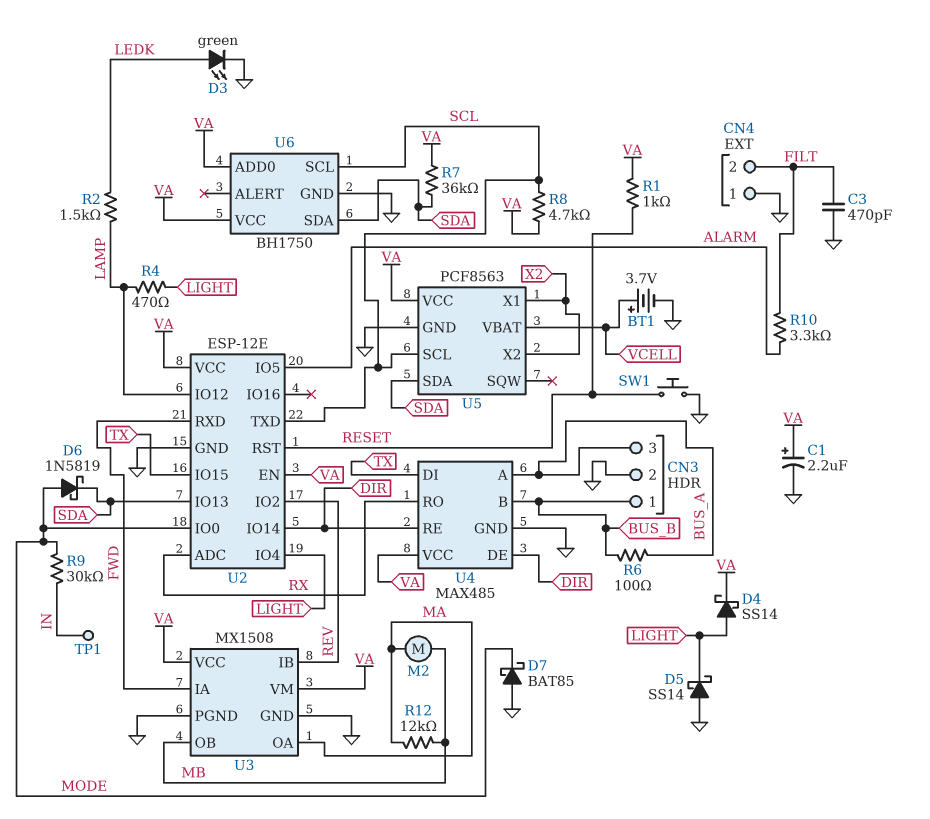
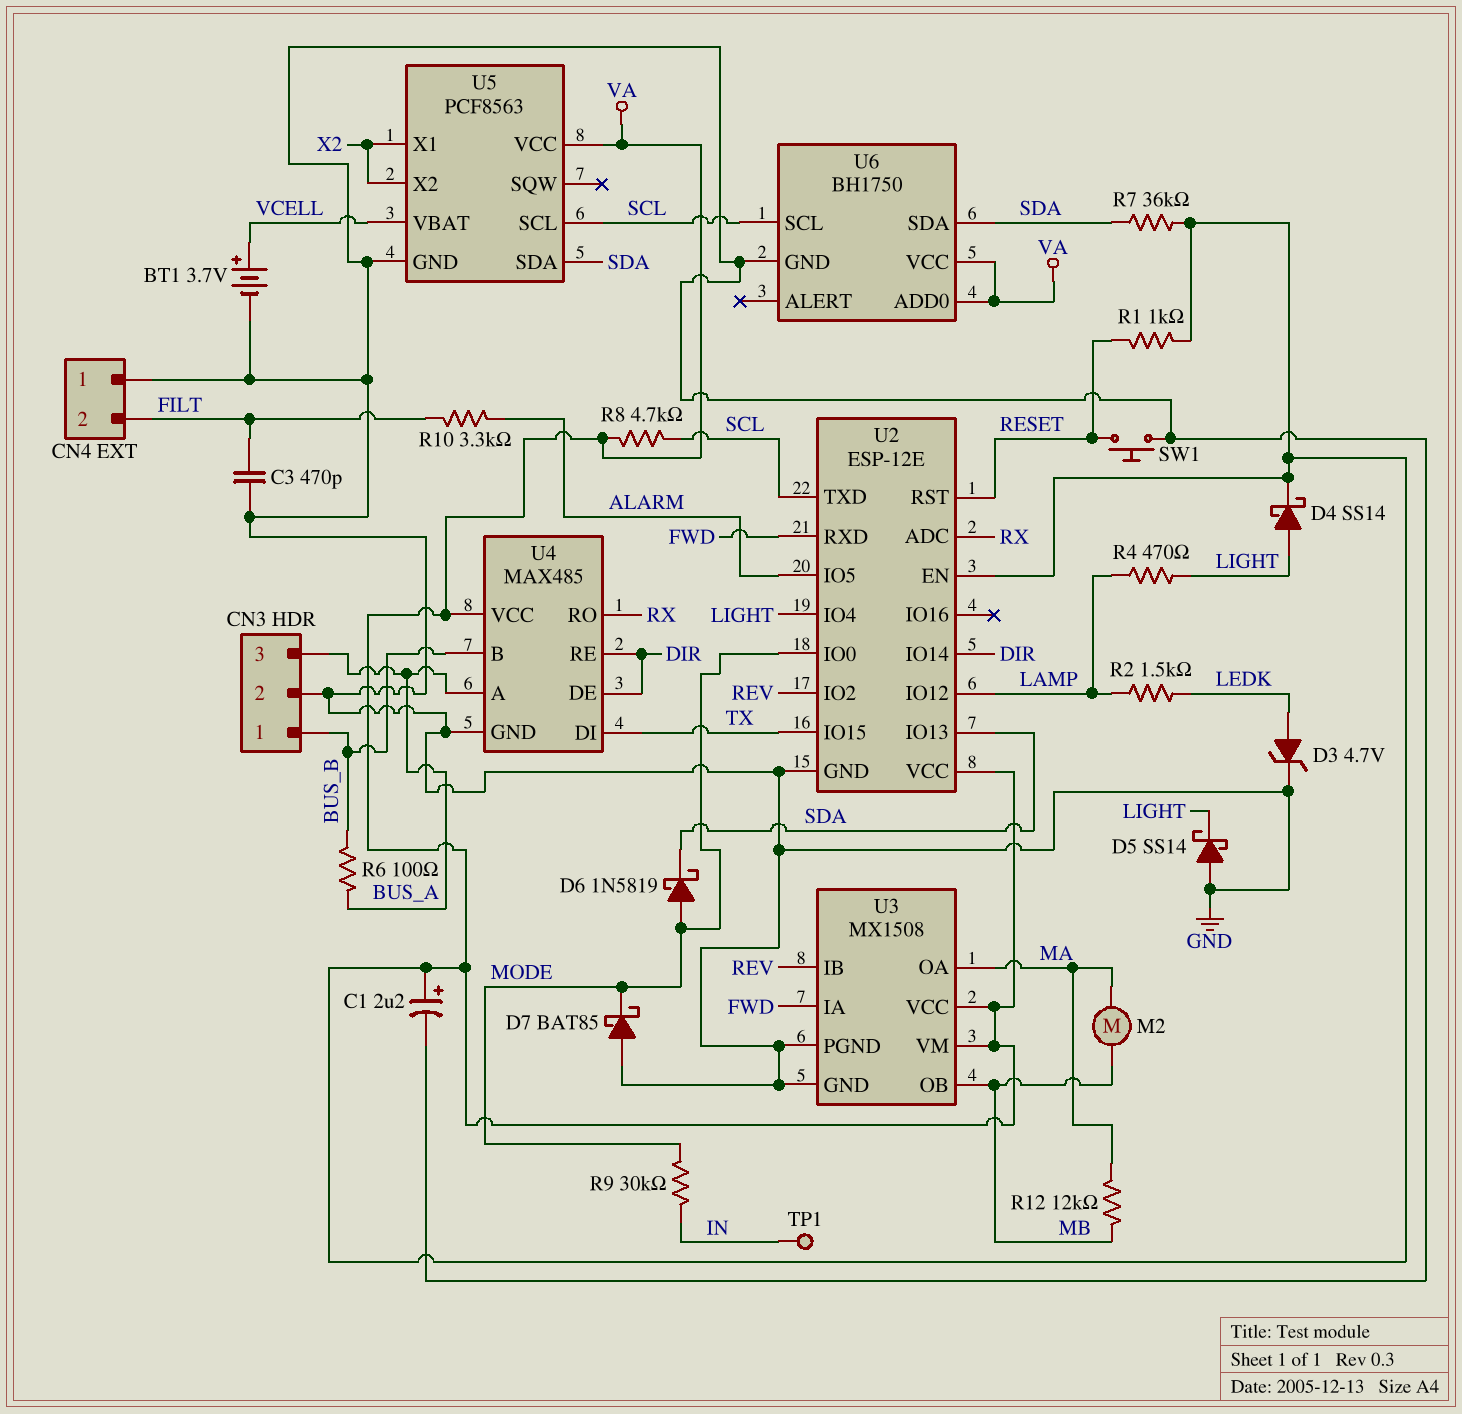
D3: LED green (A LEDK, K GND) -> zener 4.7V (A LEDK, K GND)

